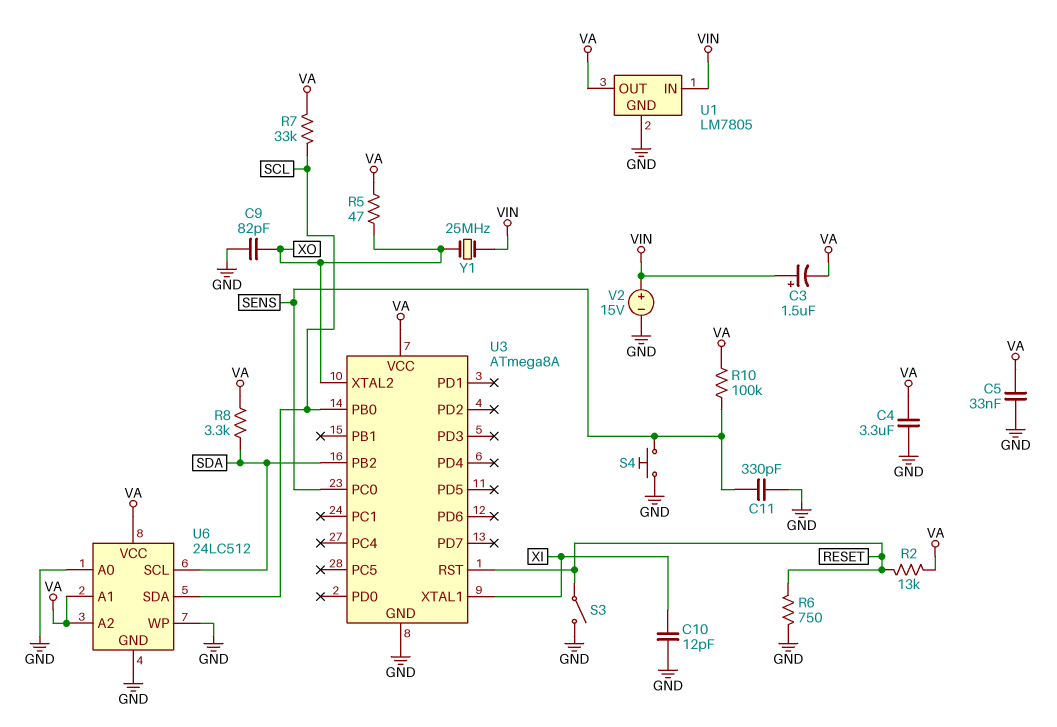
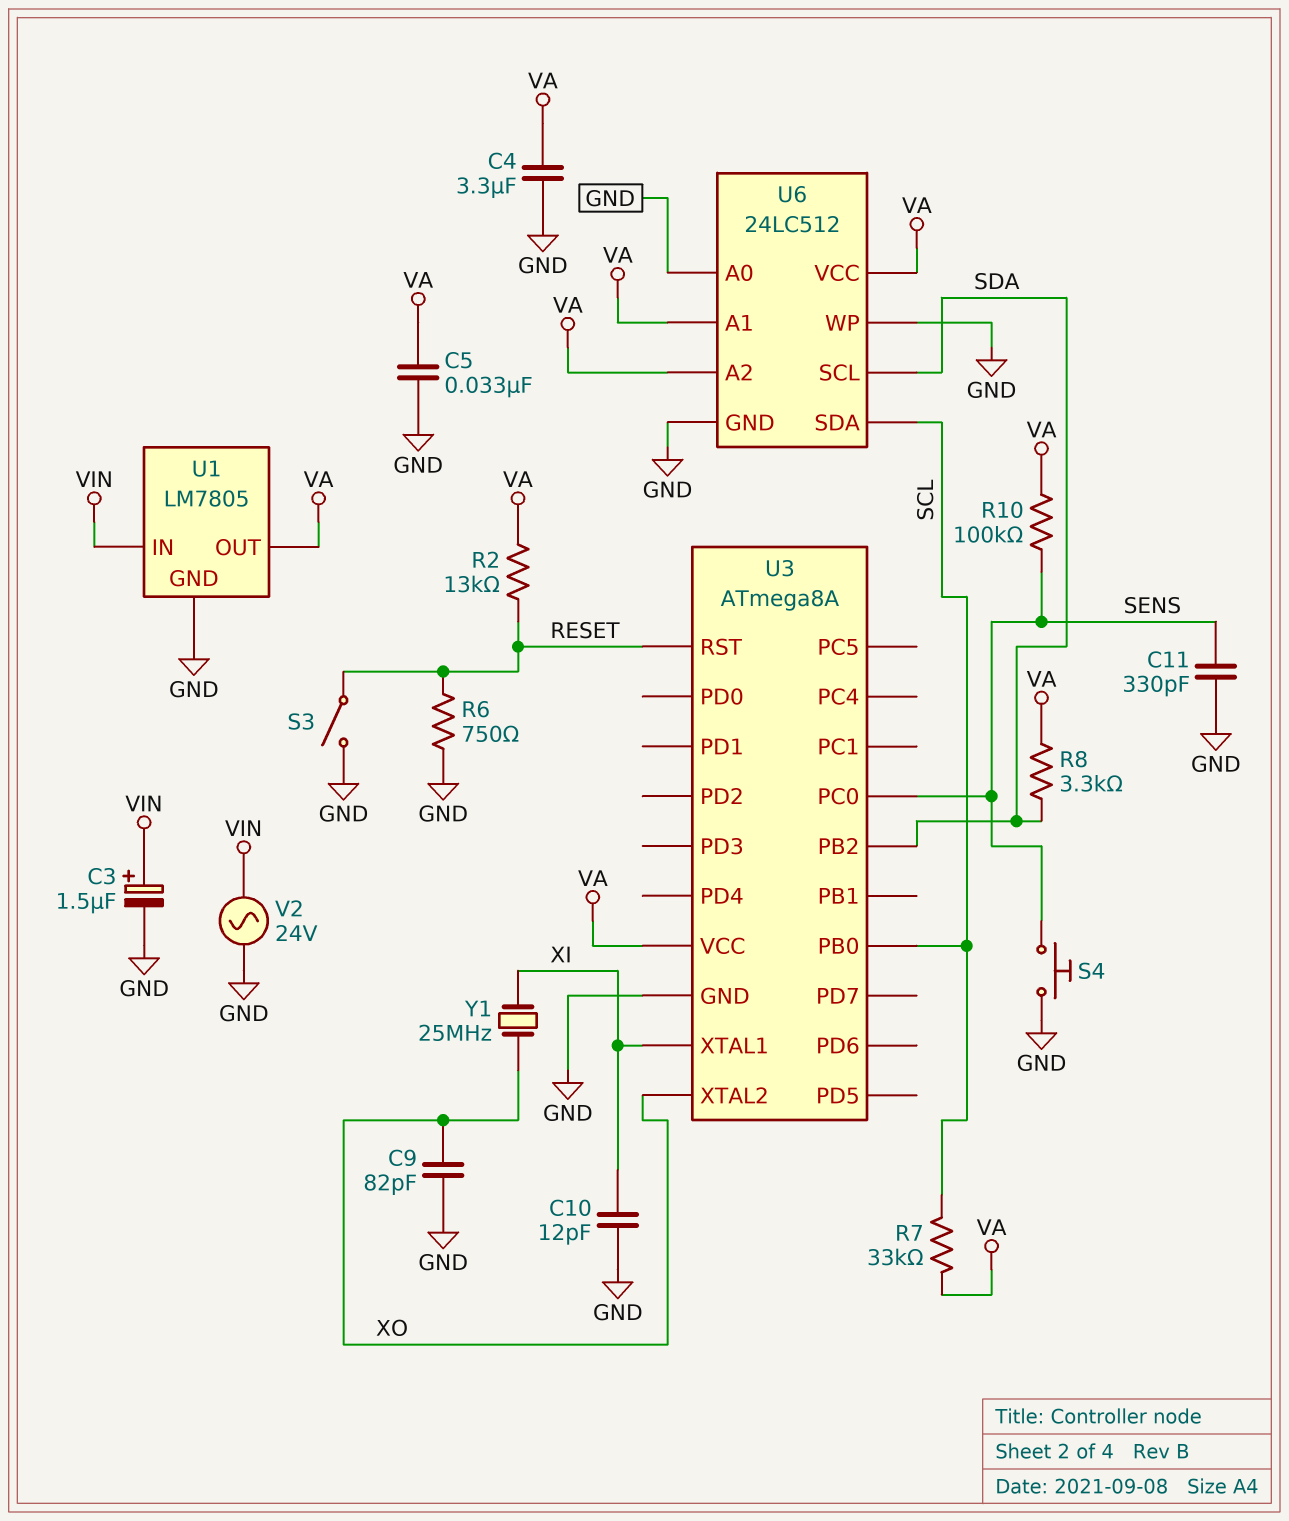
C3: 1.5uF (plus VIN, minus VA) -> 1.5uF (plus VIN, minus GND)
R5: 47 (VA, XO) -> none
V2: 15V (plus VIN, minus GND) -> AC 24V (GND, VIN)
Y1: 25MHz (VIN, XO) -> 25MHz (XI, XO)

